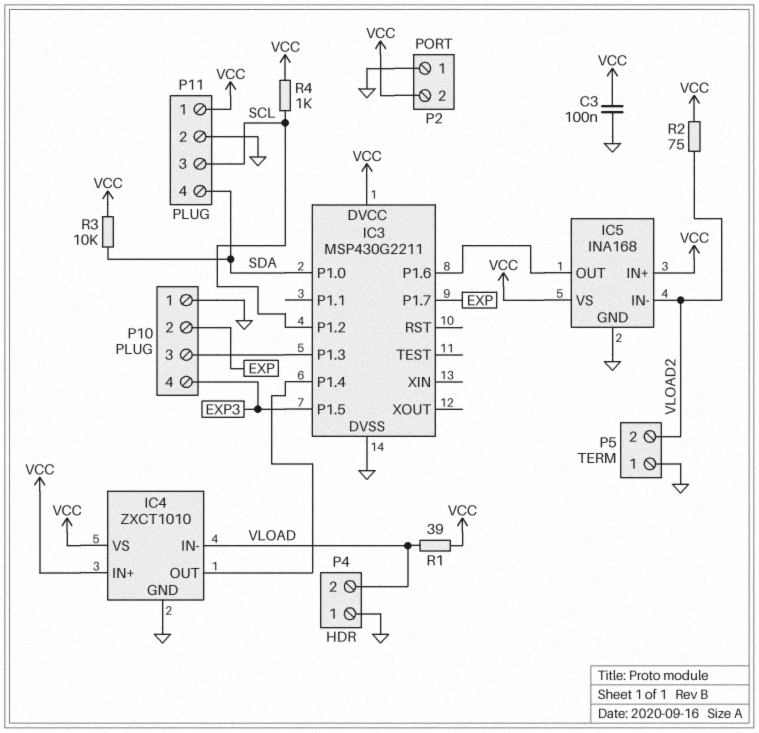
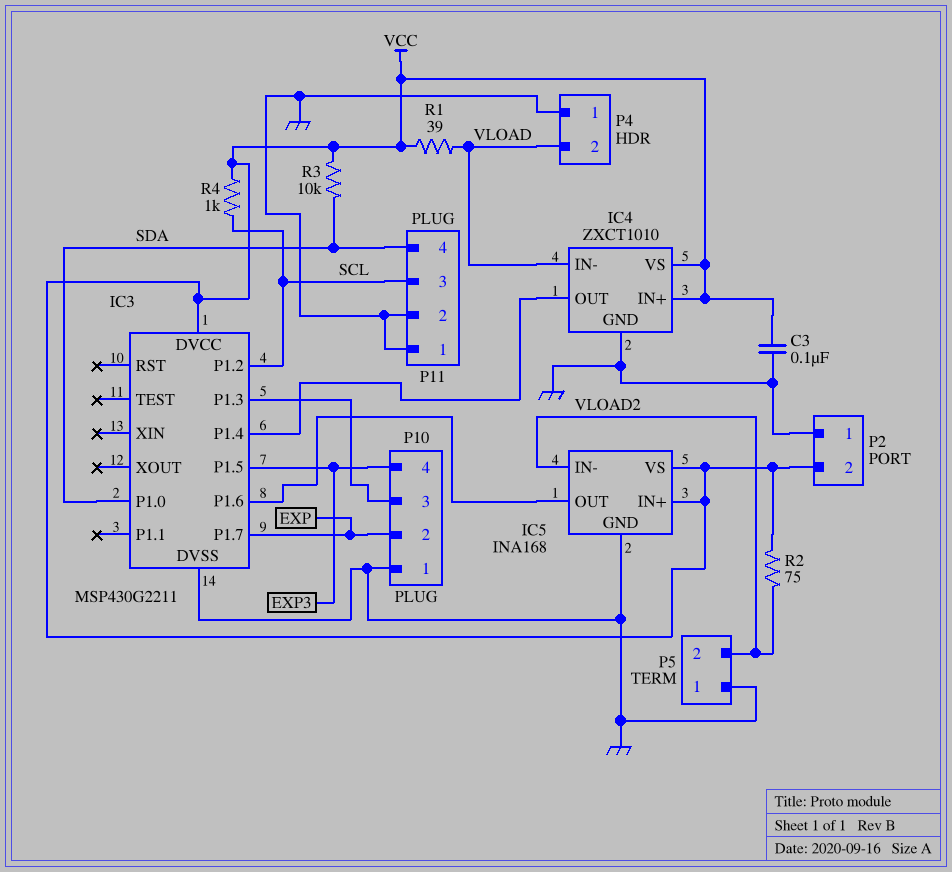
P11 pin 1: VCC -> GND

